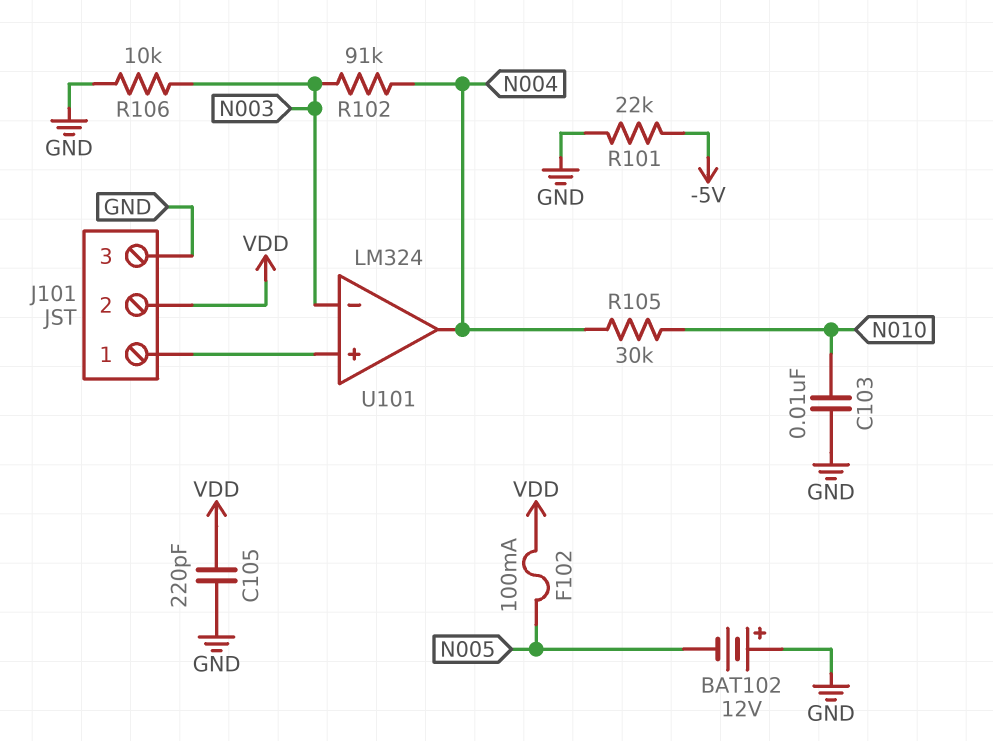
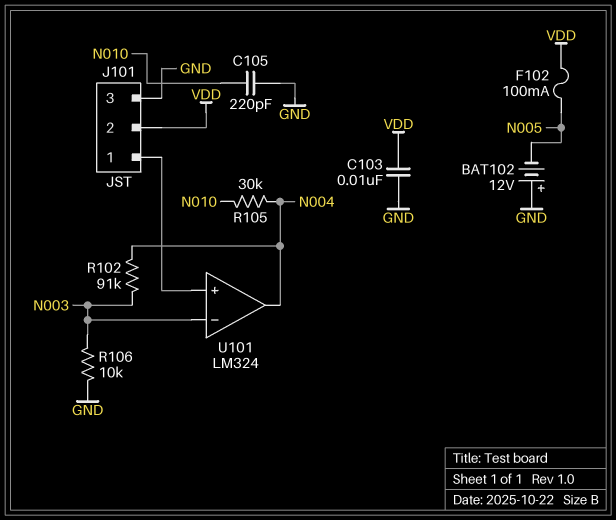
C103: 10nF (GND, N010) -> 10nF (GND, VDD)
C105: 220pF (GND, VDD) -> 220pF (GND, N010)
R101: 22k (-5V, GND) -> none

